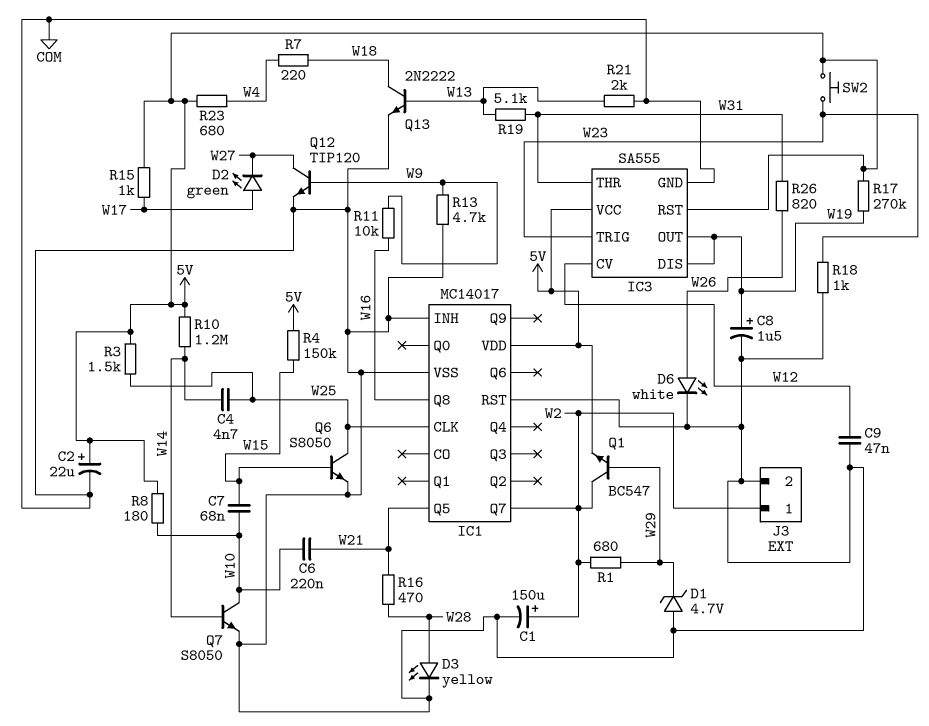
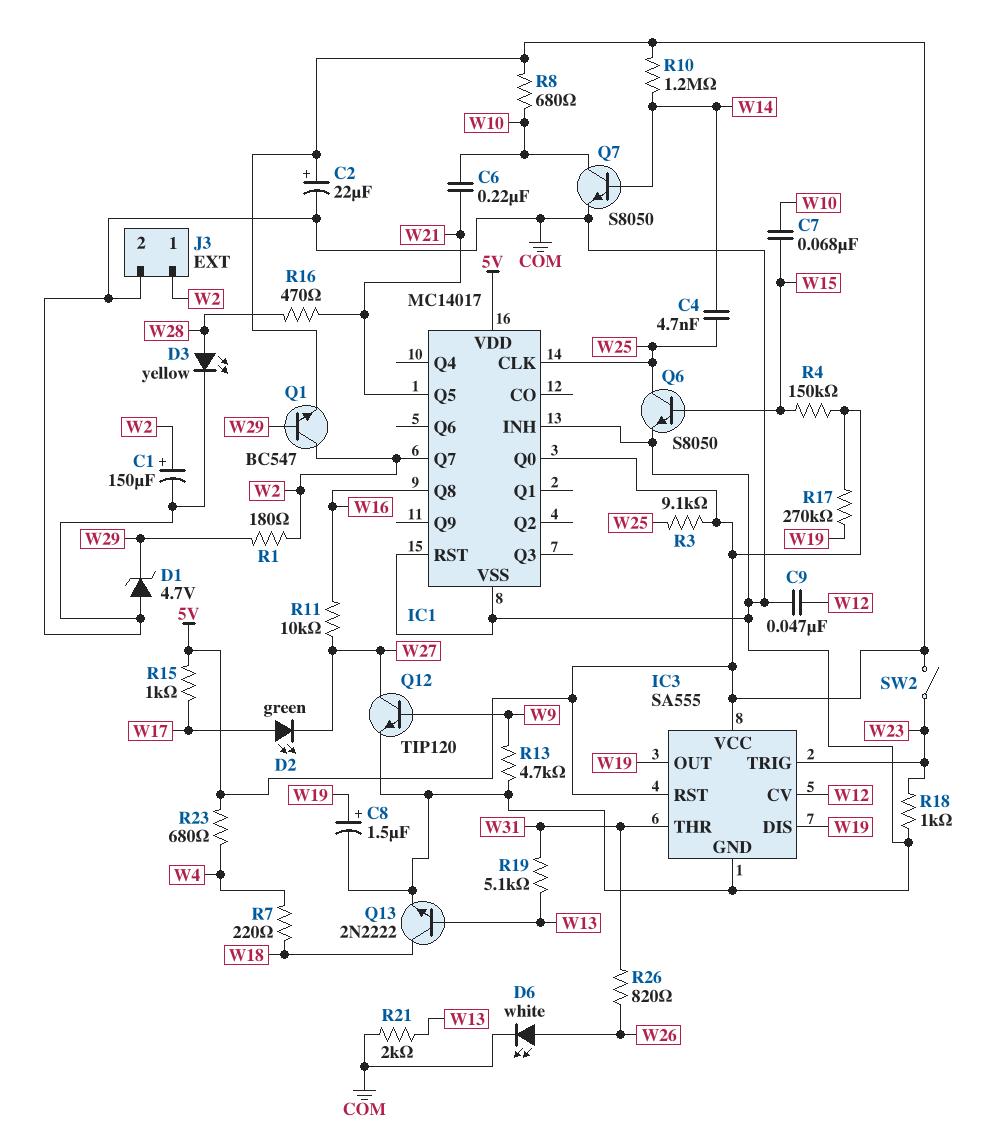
IC1 pin Q0: none -> 5V
R1: 680 (W2, W29) -> 180 (W2, W29)
R3: 1.5k (5V, W25) -> 9.1k (5V, W25)
R8: 180 (5V, W10) -> 680 (5V, W10)
R11: 10k (W9, W16) -> 10k (W16, W27)
SW2: button (5V, W23) -> switch (5V, W23)

